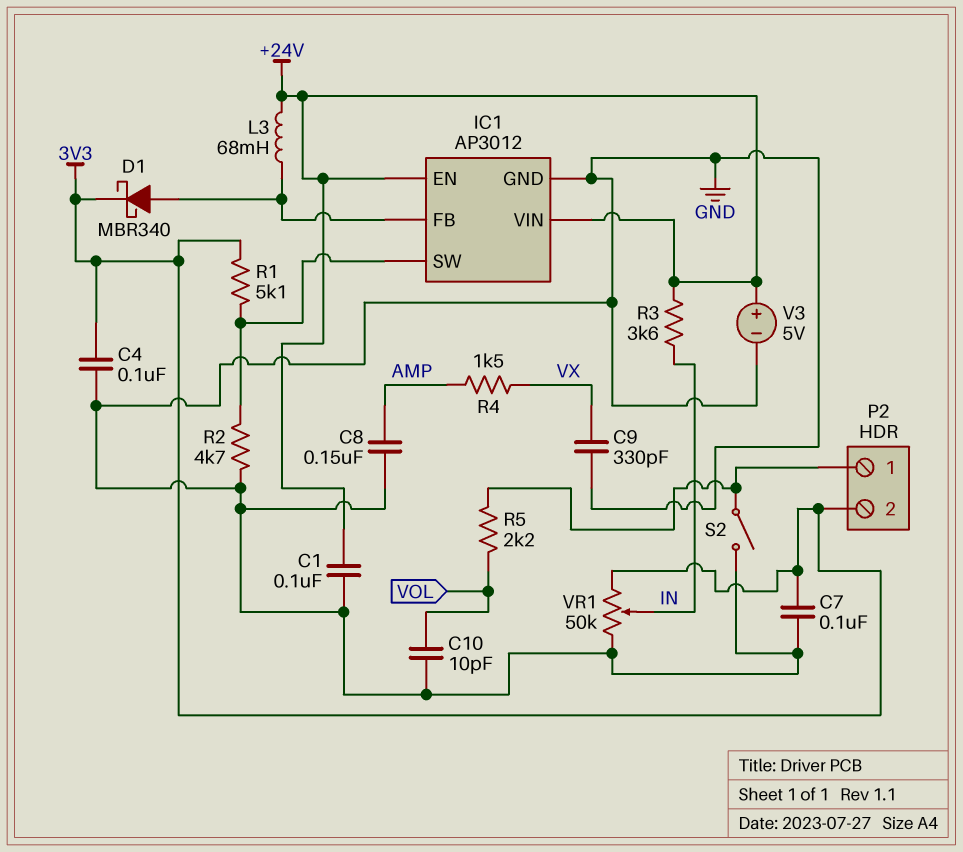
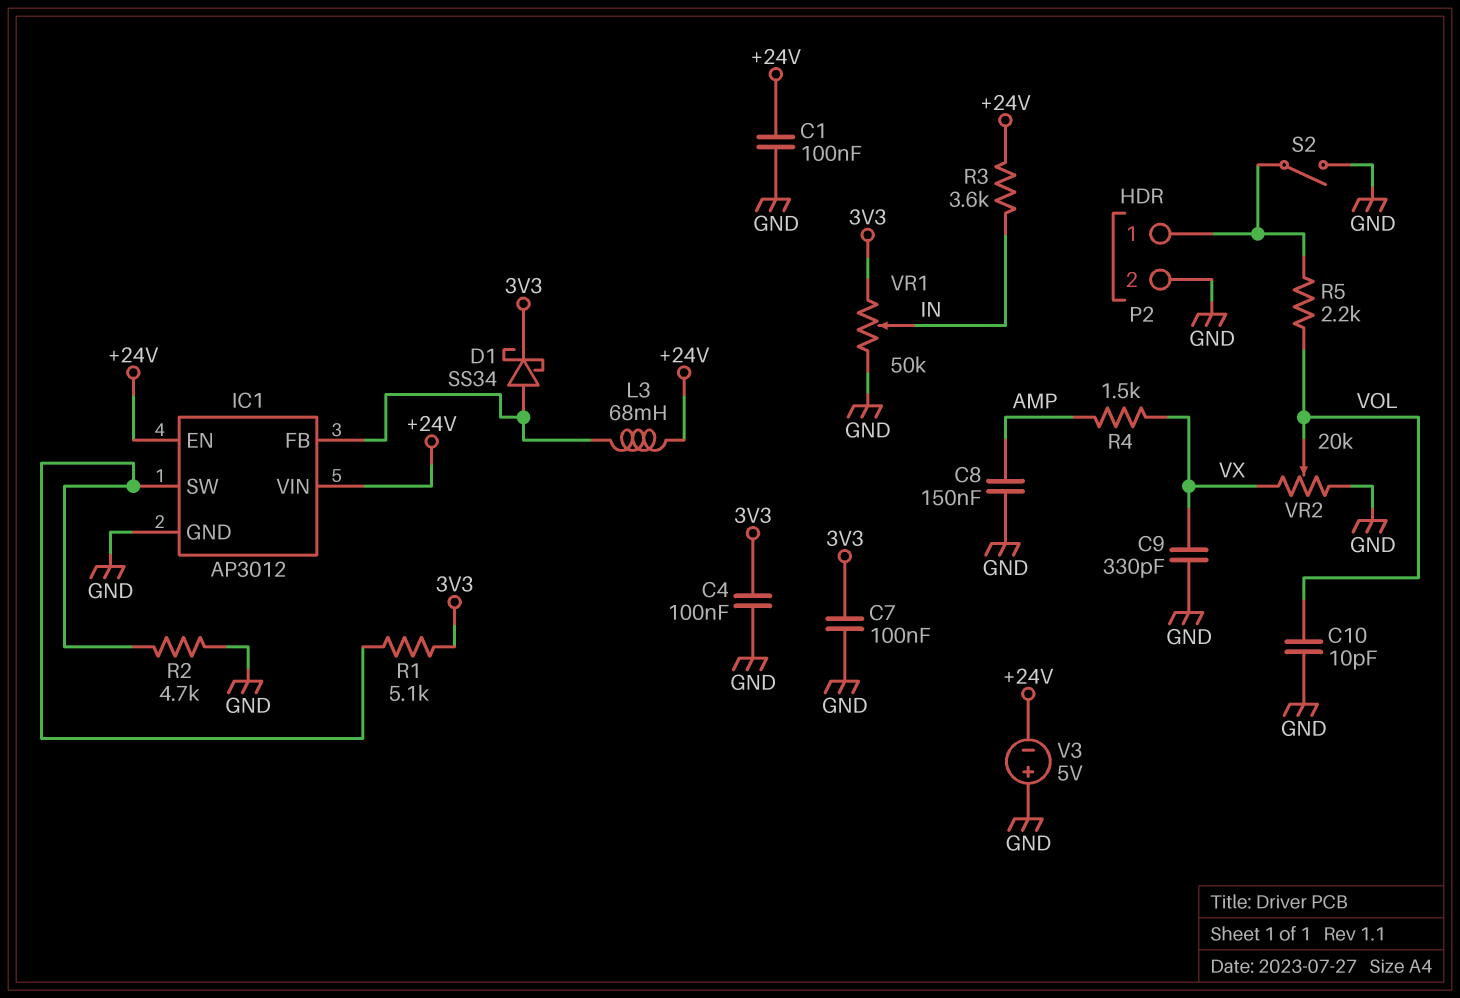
D1: schottky MBR340 (A IC1/FB, K 3V3) -> schottky SS34 (A IC1/FB, K 3V3)
P2 pin 2: 3V3 -> GND
V3: 5V (plus +24V, minus GND) -> 5V (plus GND, minus +24V)
VR2: none -> 20k (GND, VX, wiper VOL)

